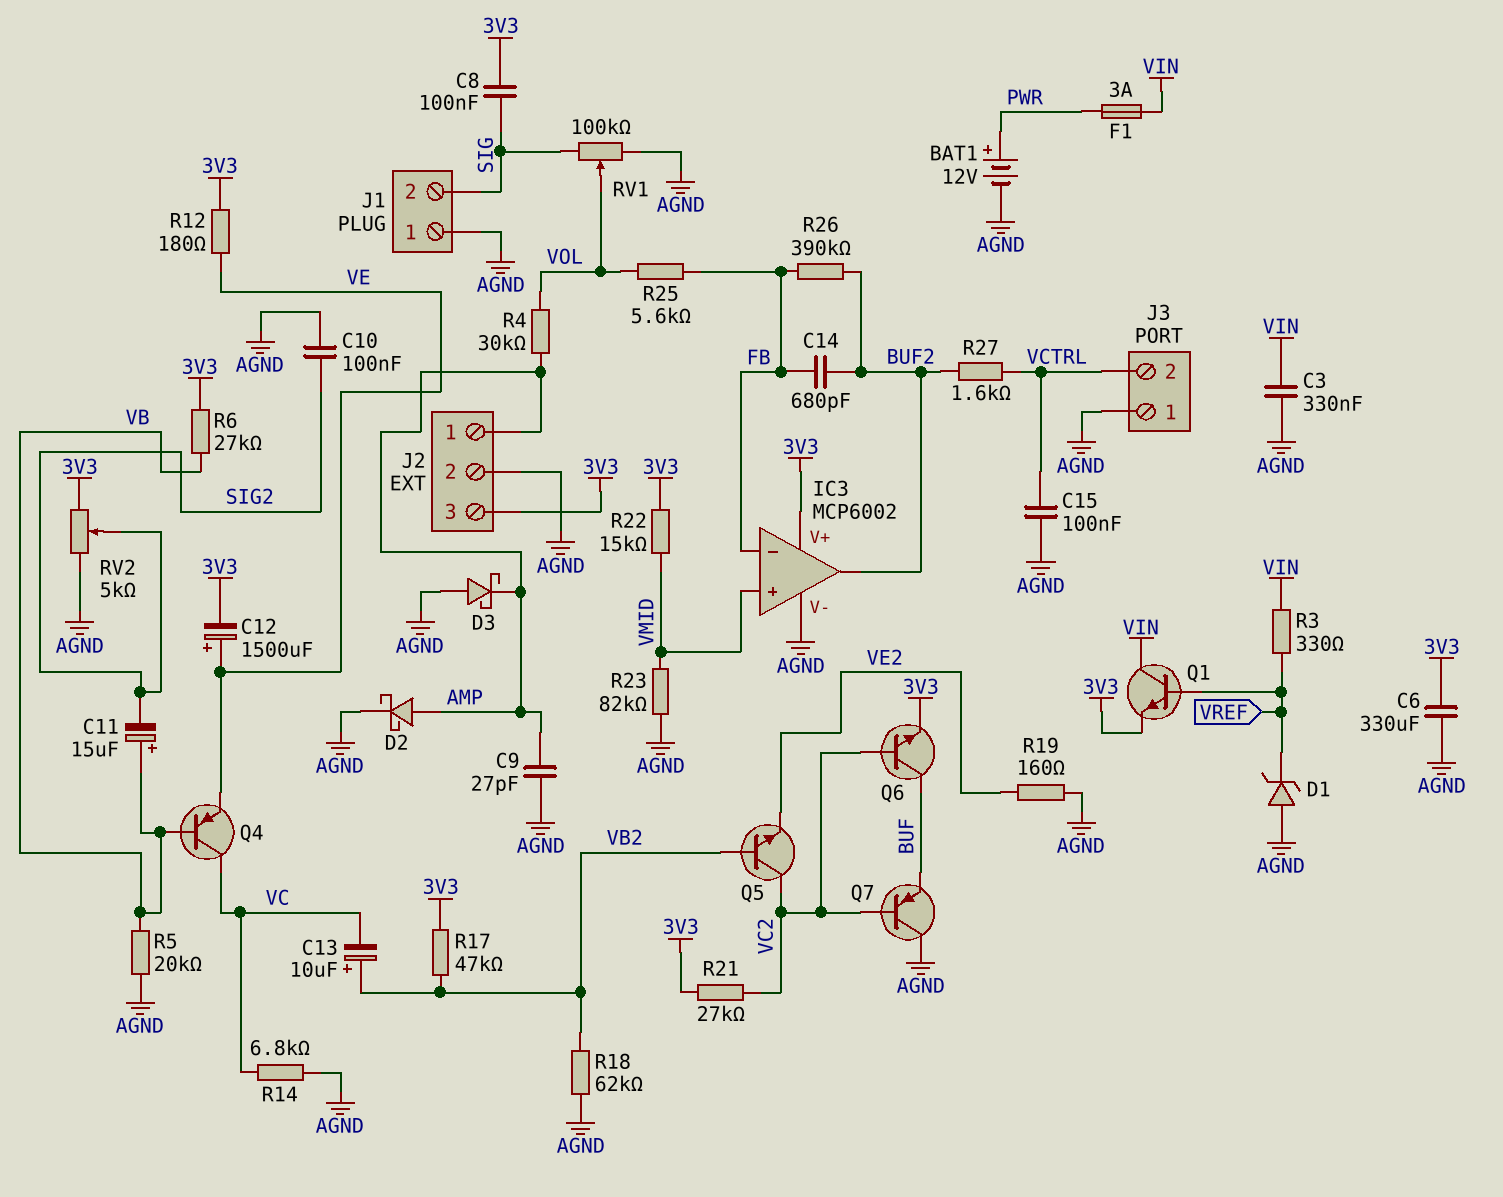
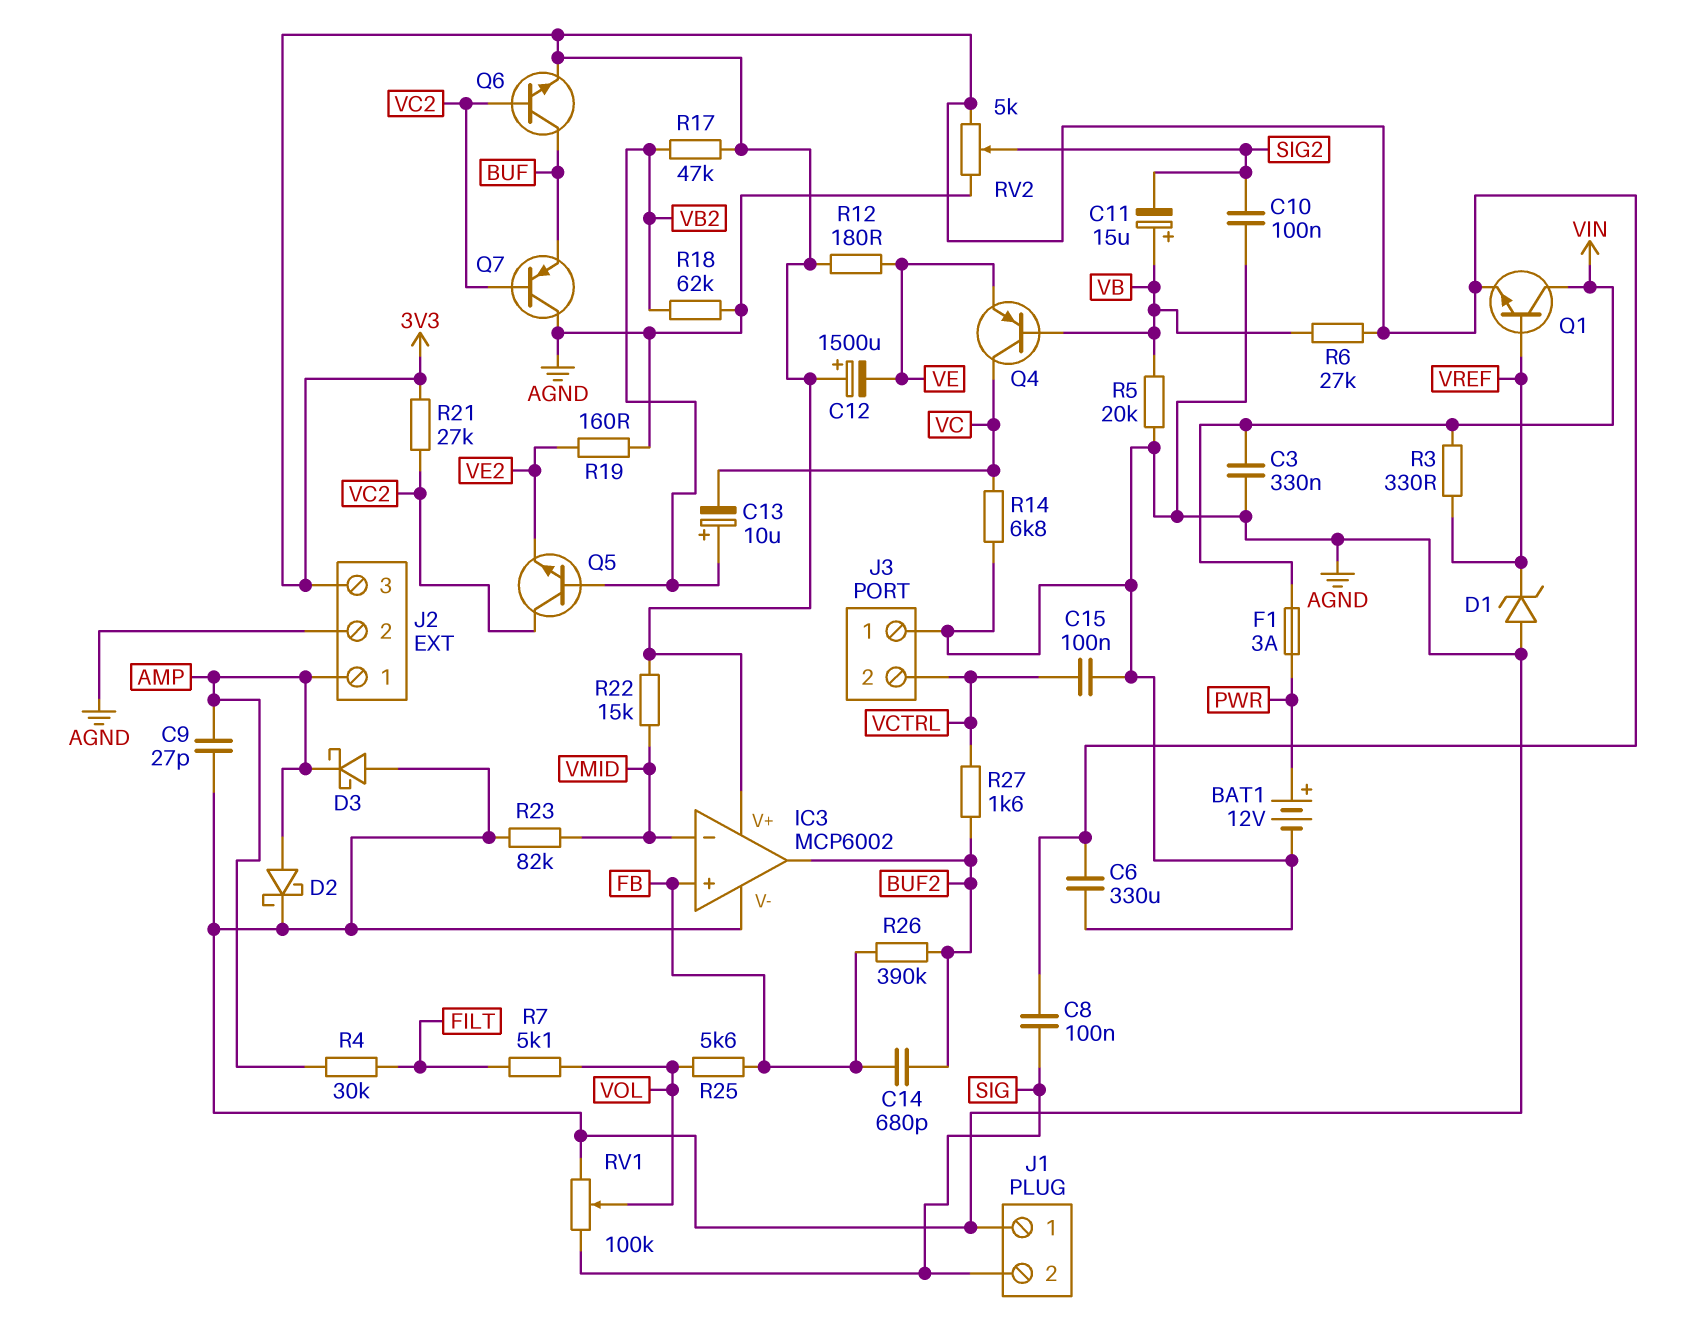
C12: 1500uF (plus VE, minus 3V3) -> 1500uF (plus 3V3, minus VE)
IC3 pin in+: VMID -> FB
IC3 pin in-: FB -> VMID
R4: 30k (AMP, VOL) -> 30k (AMP, FILT)
R7: none -> 5.1k (FILT, VOL)

